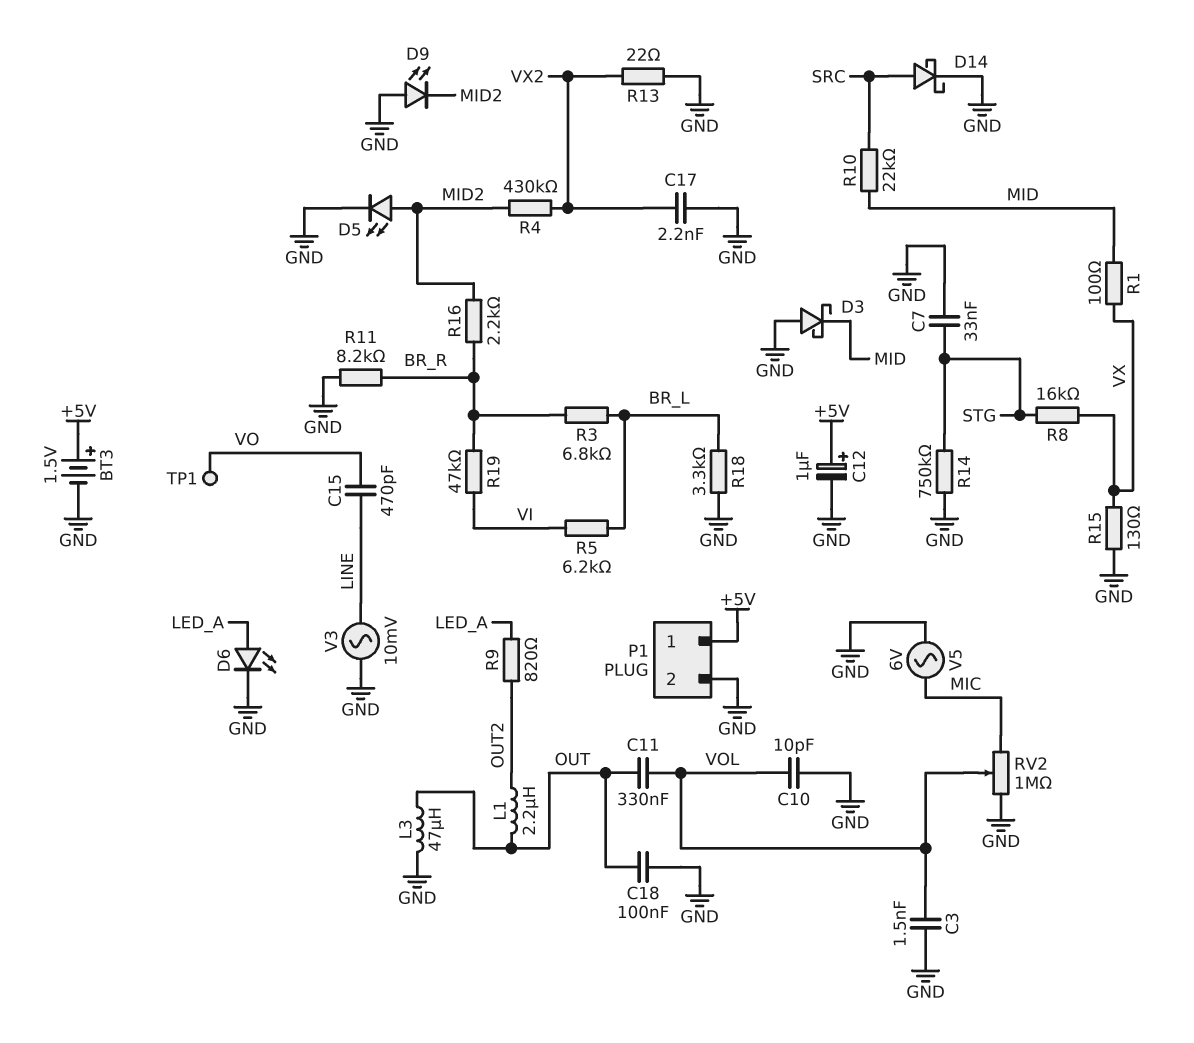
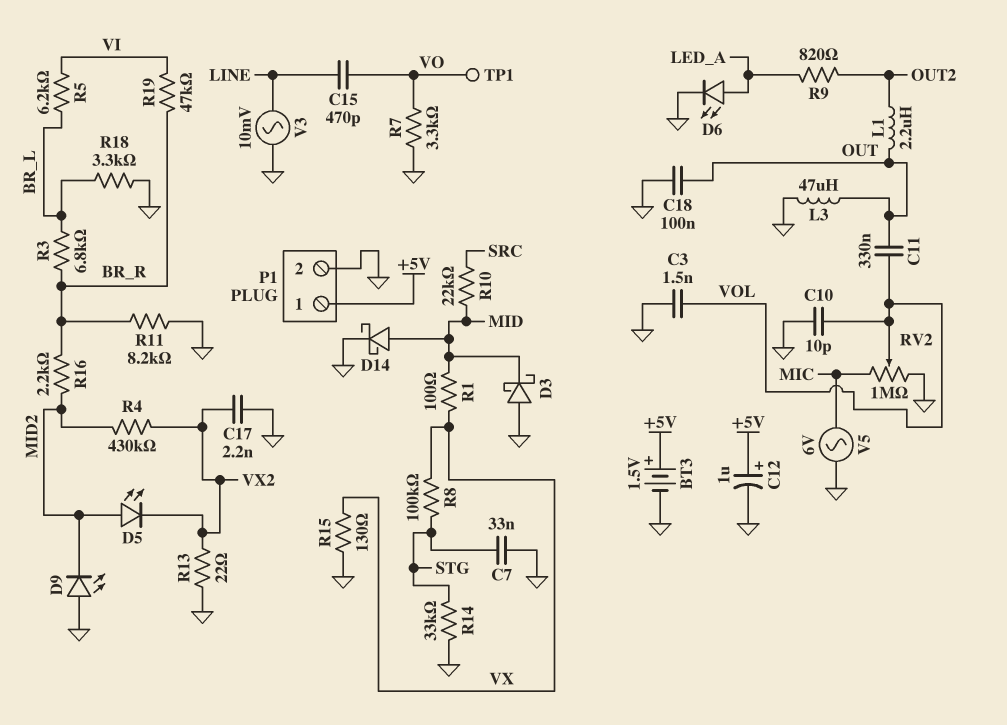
D5: LED (A MID2, K GND) -> LED (A MID2, K VX2)
D14: schottky (A SRC, K GND) -> schottky (A MID, K GND)
R7: none -> 3.3k (GND, VO)
R8: 16k (STG, VX) -> 100k (STG, VX)
R14: 750k (GND, STG) -> 33k (GND, STG)

